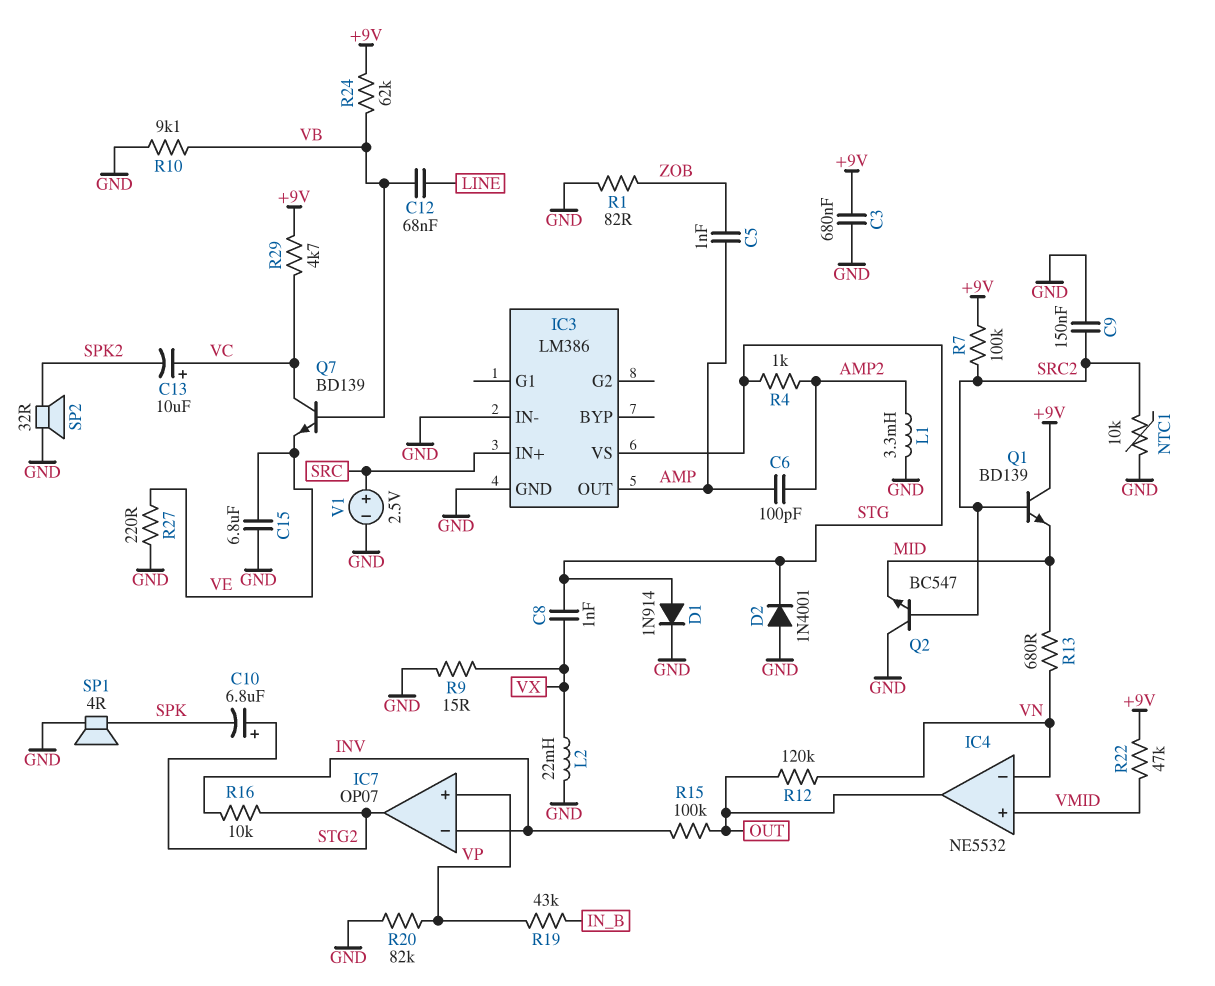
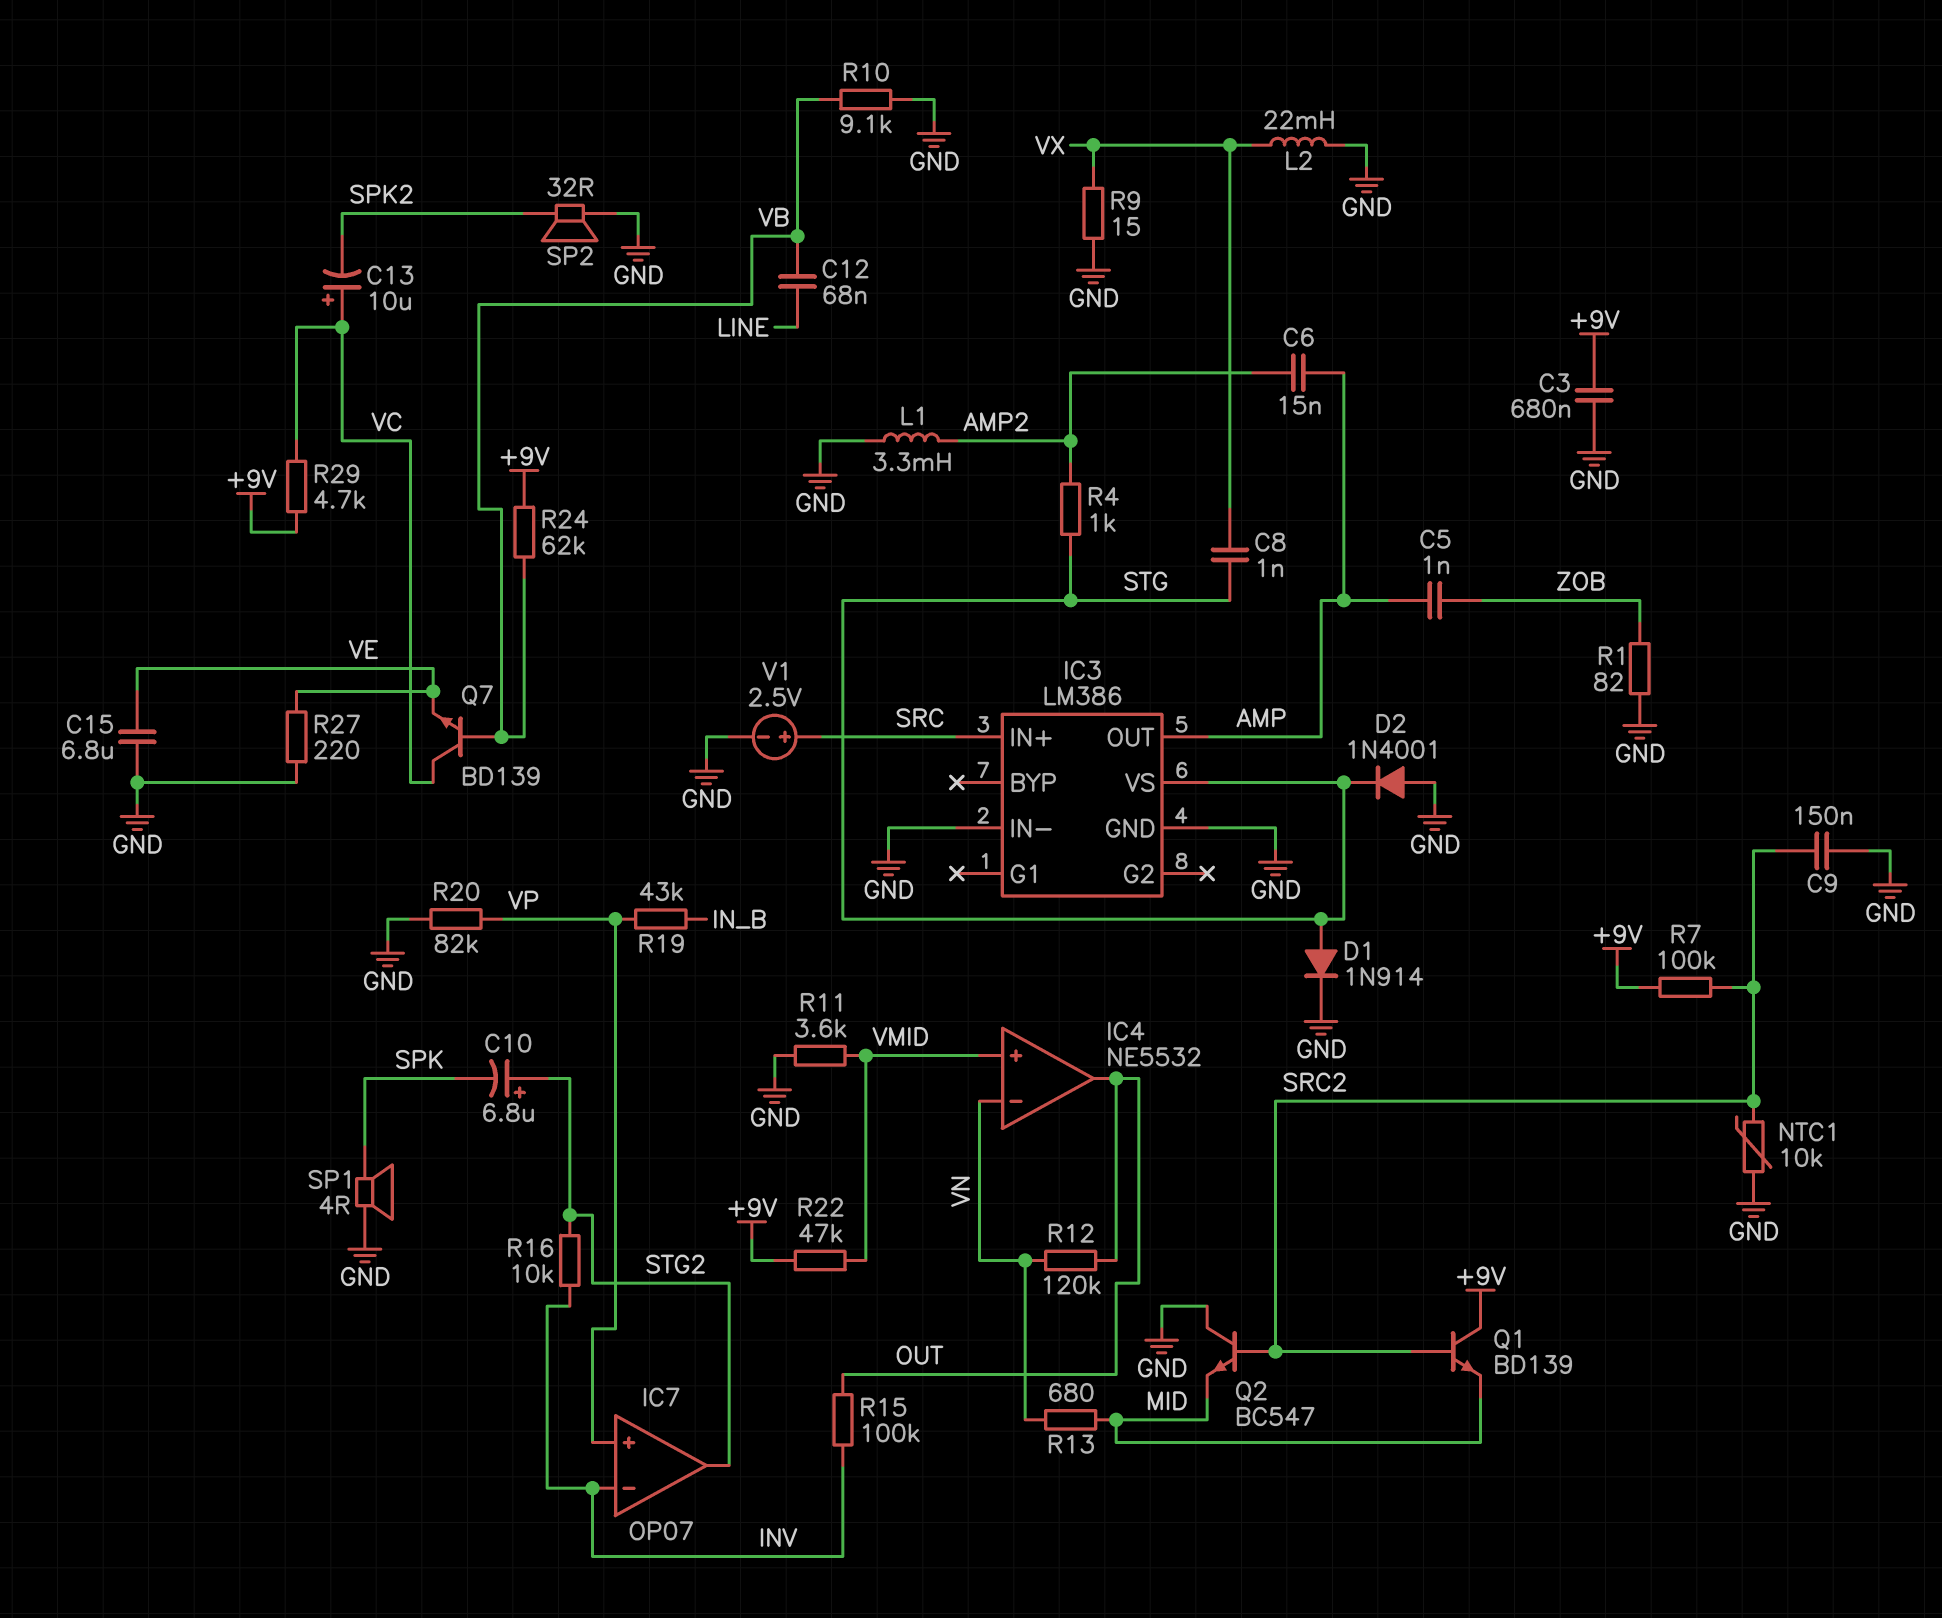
C6: 100pF (AMP, AMP2) -> 15nF (AMP, AMP2)
R11: none -> 3.6k (GND, VMID)

